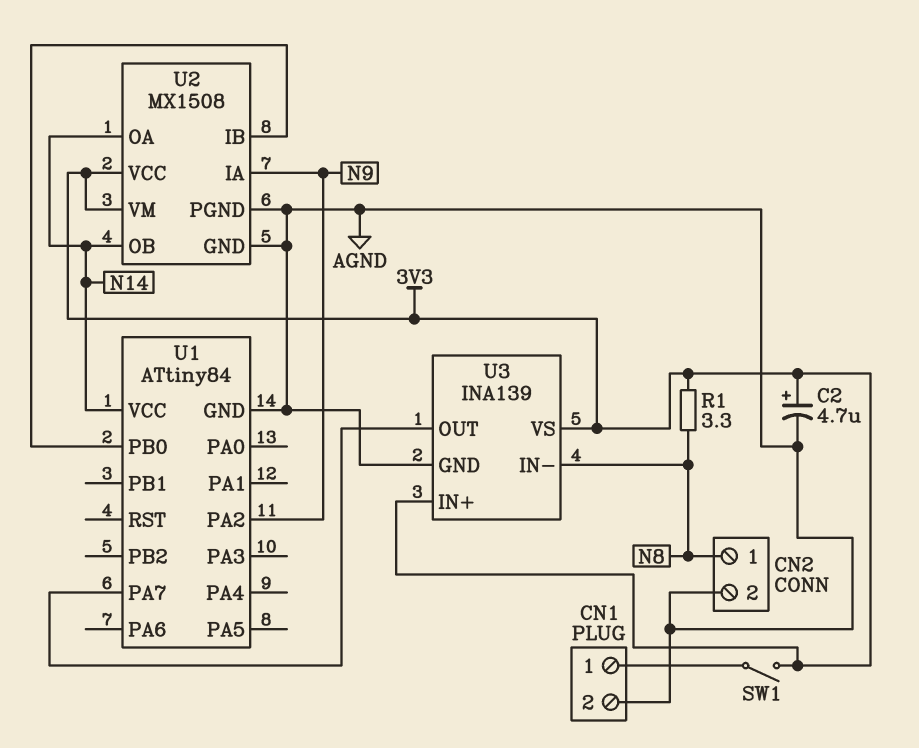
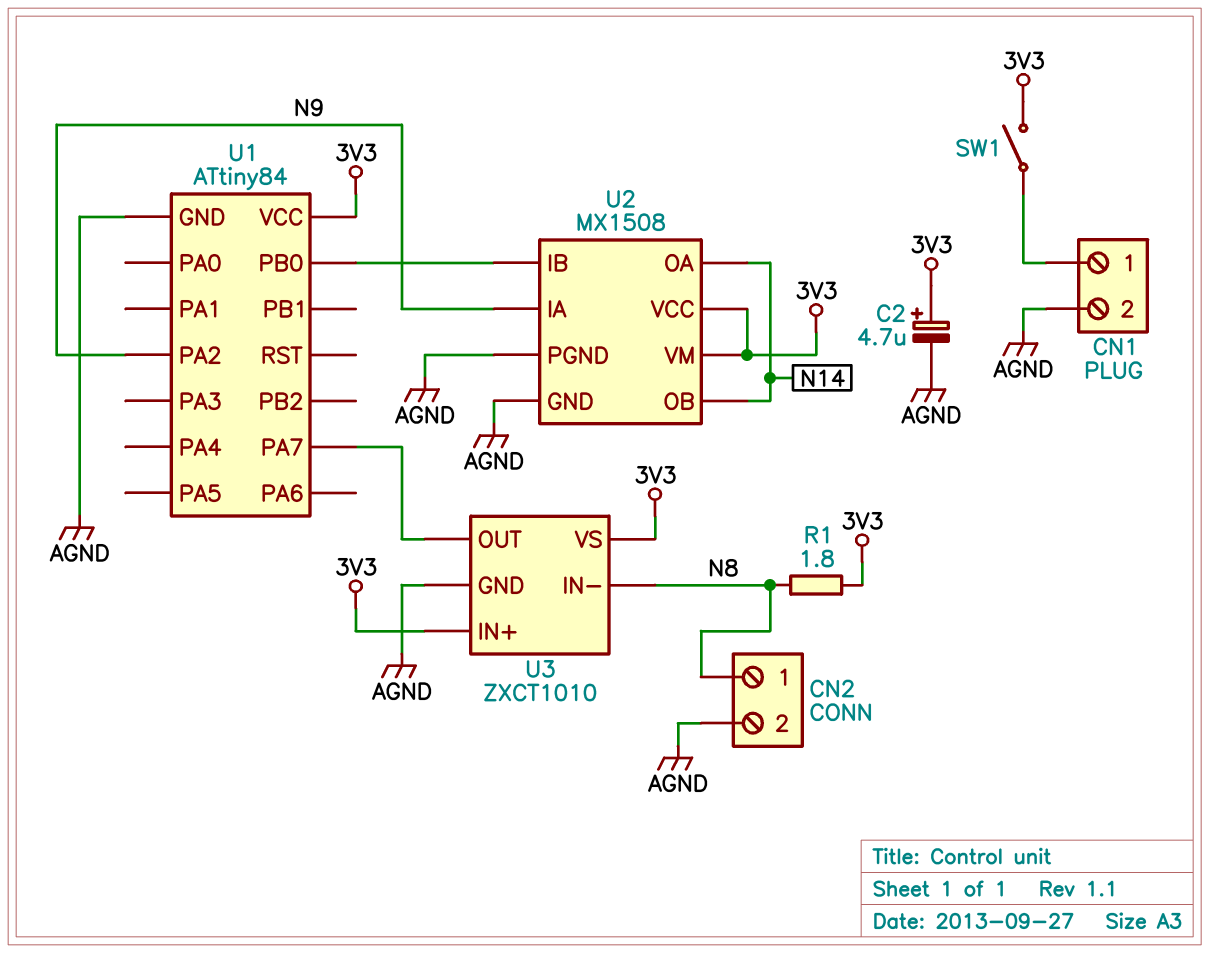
R1: 3.3 (3V3, N8) -> 1.8 (3V3, N8)
U1 pin VCC: N14 -> 3V3
U3: INA139 -> ZXCT1010

